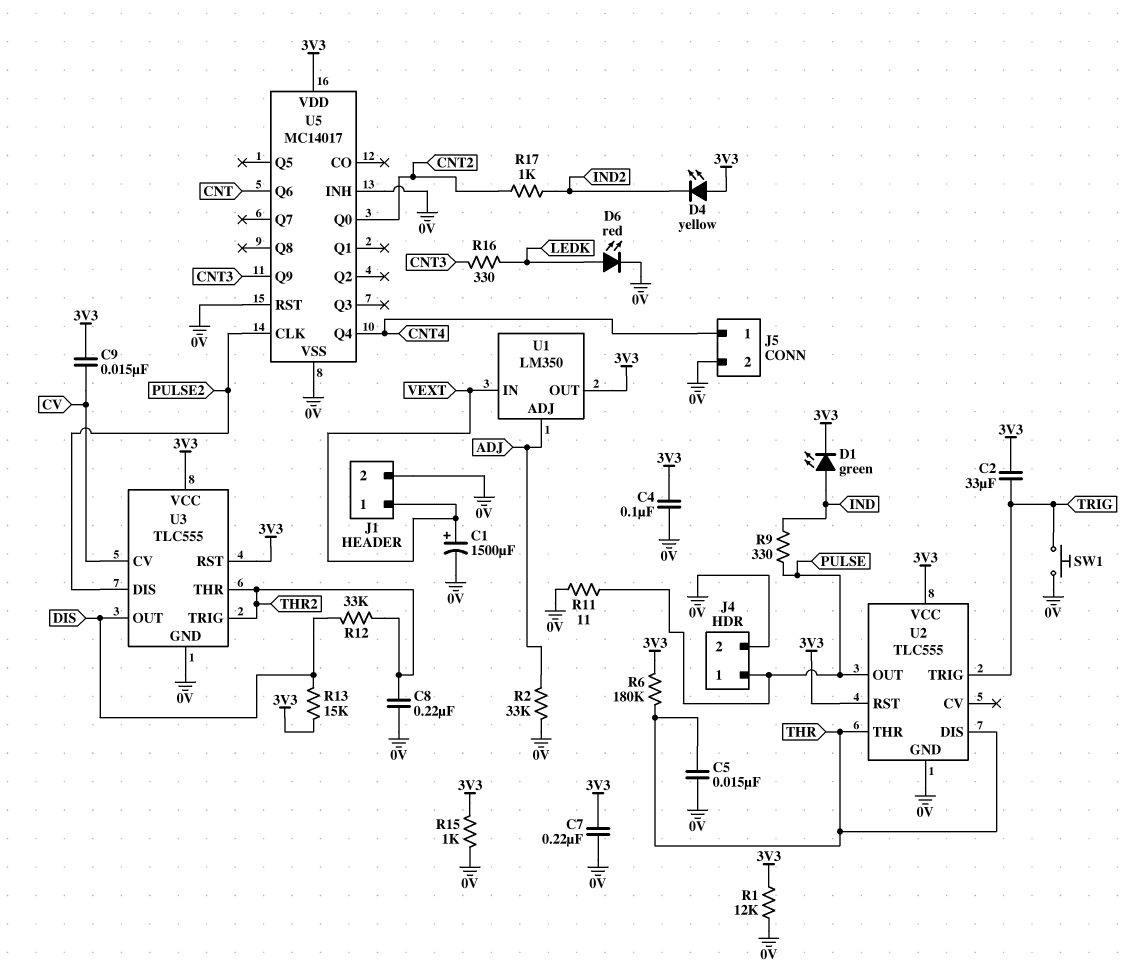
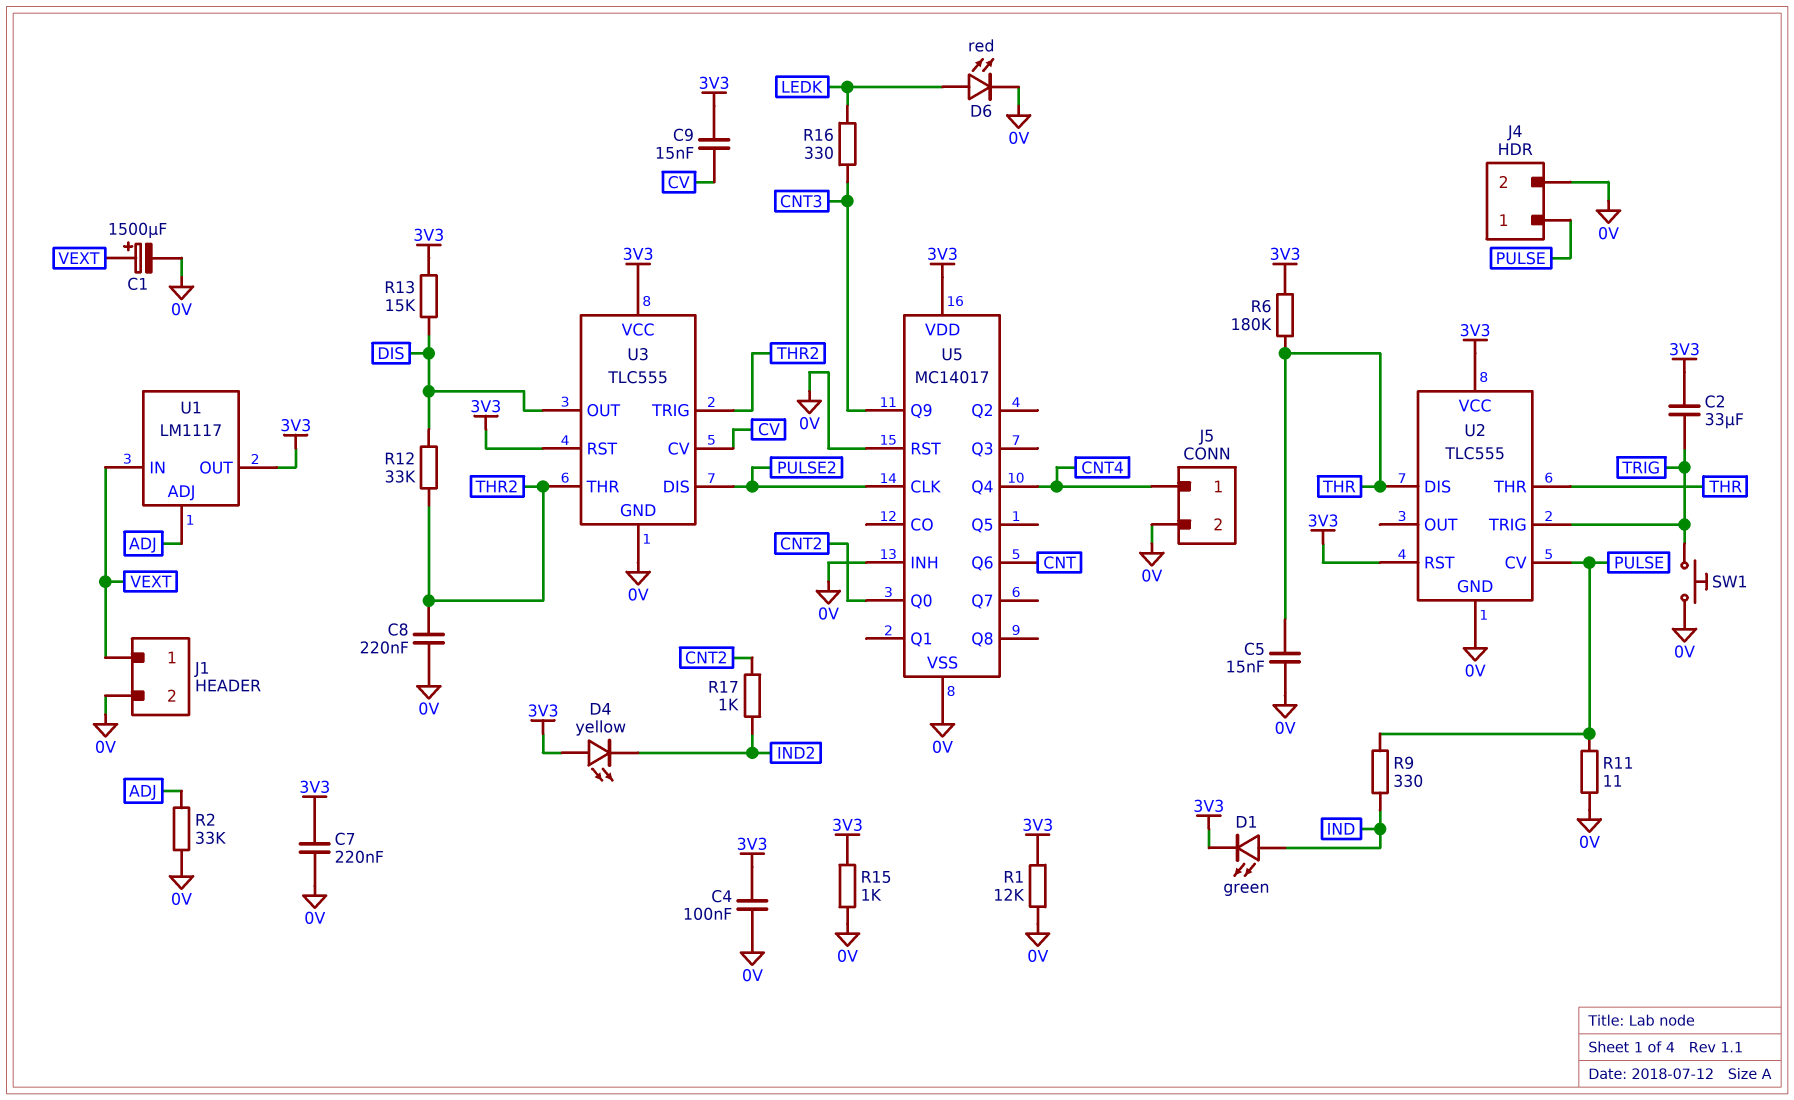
U1: LM350 -> LM1117
U2 pin CV: none -> PULSE
U2 pin OUT: PULSE -> none

